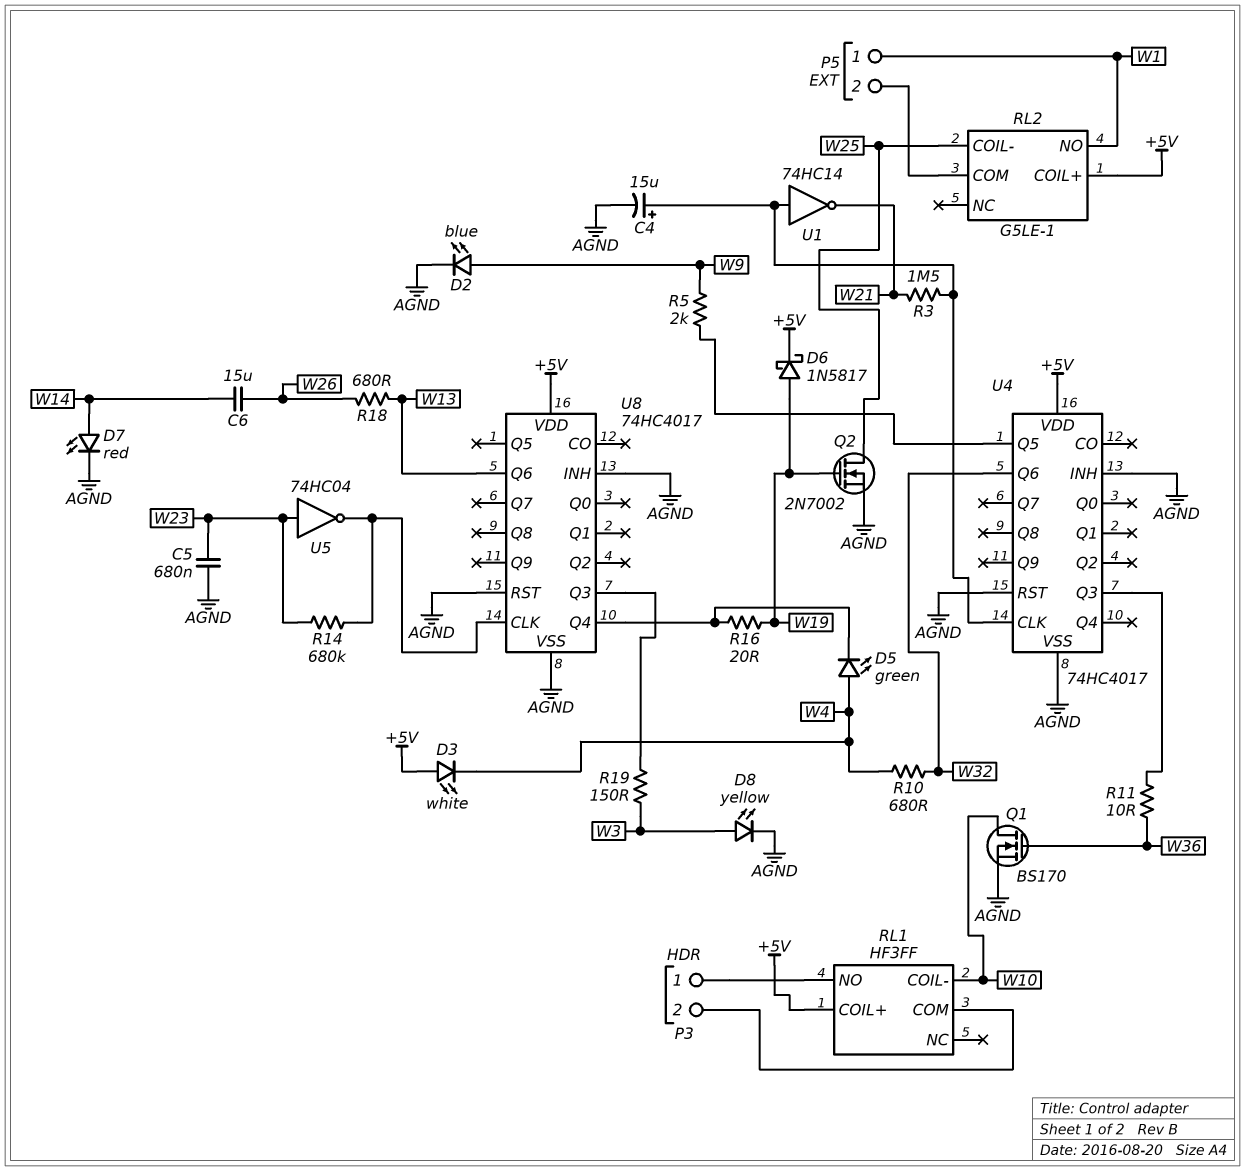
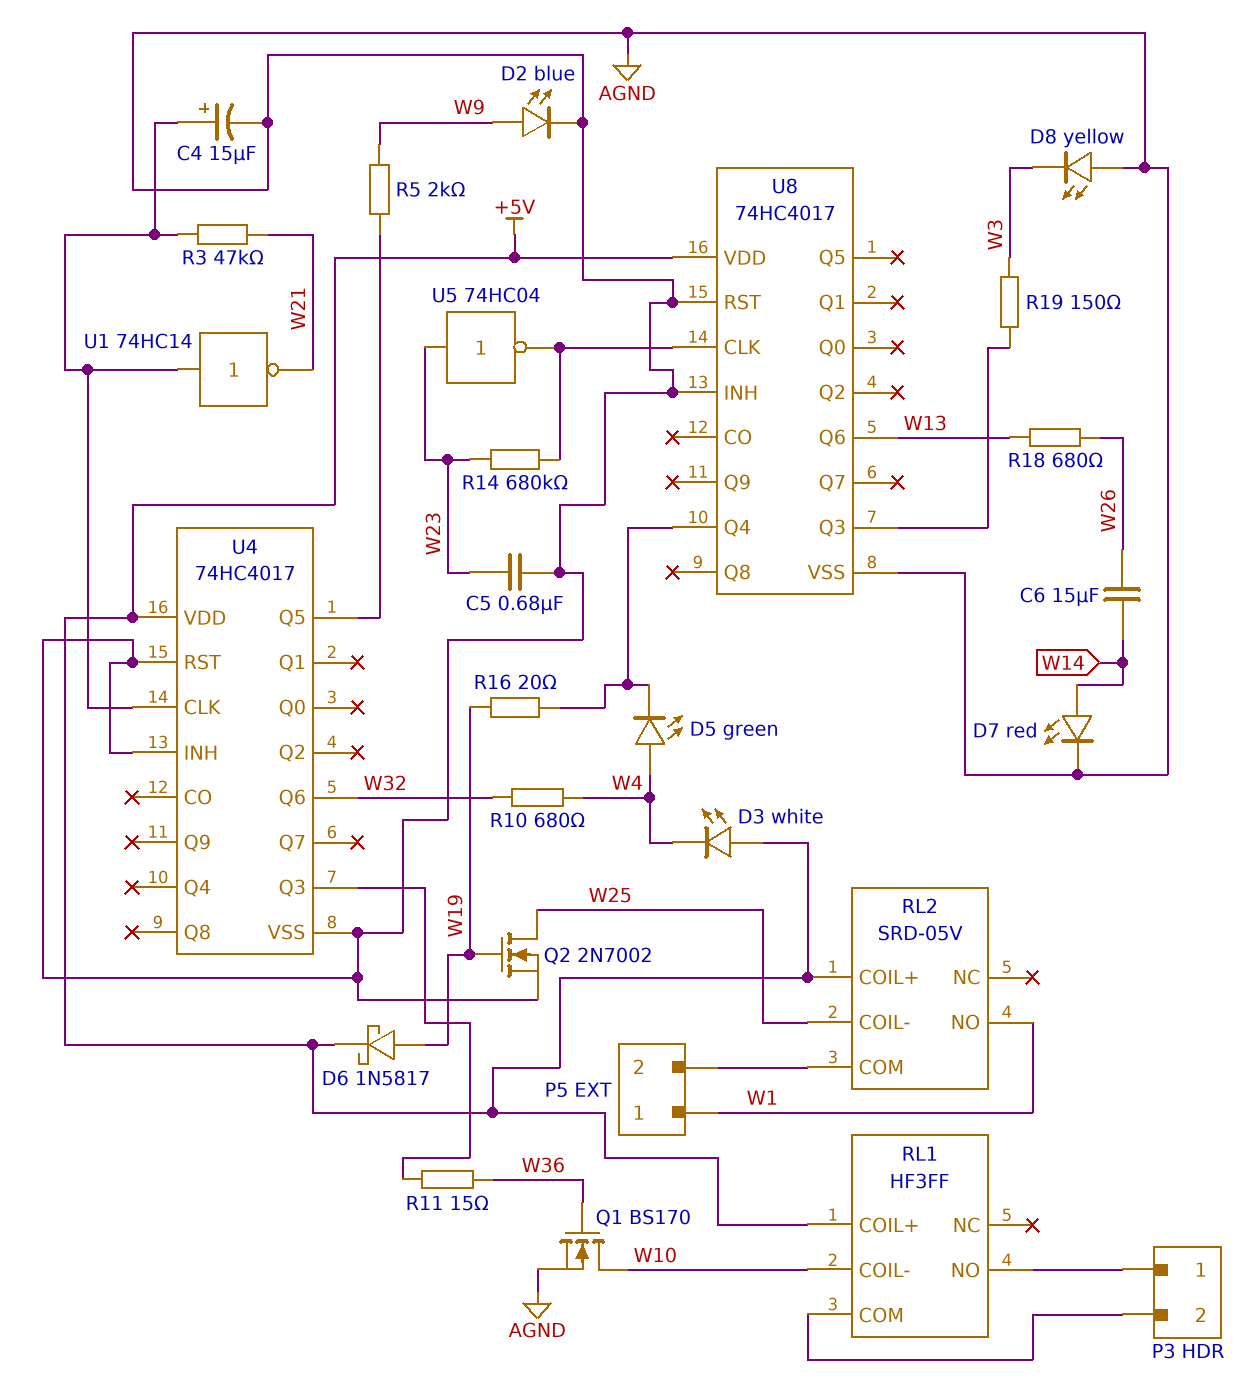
D8: LED yellow (A W3, K AGND) -> LED yellow (A AGND, K W3)
R3: 1.5M (U4/CLK, W21) -> 47k (U4/CLK, W21)
R11: 10 (U4/Q3, W36) -> 15 (U4/Q3, W36)
RL2: G5LE-1 -> SRD-05V

